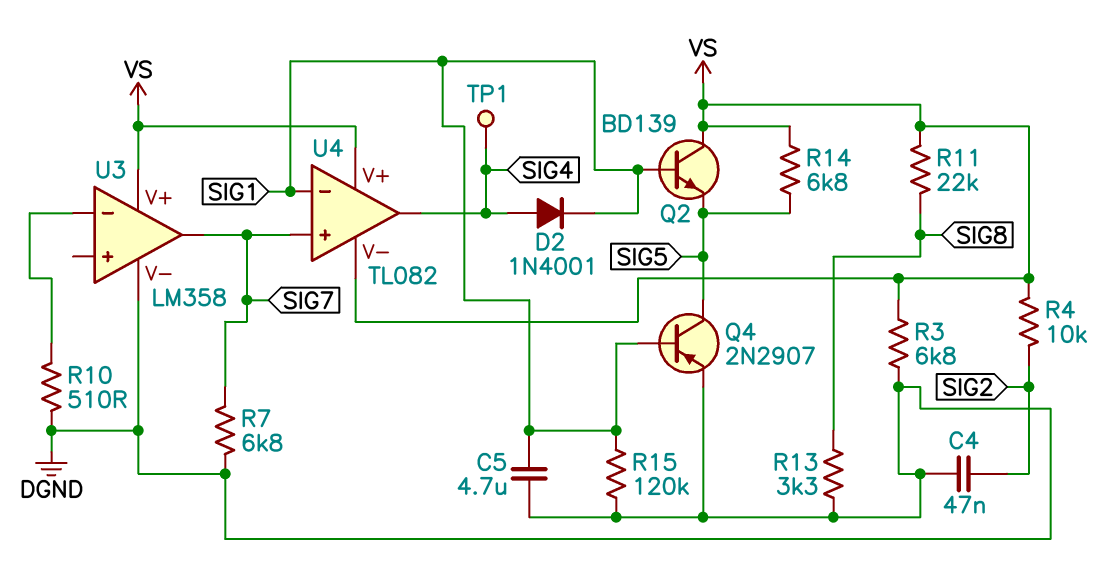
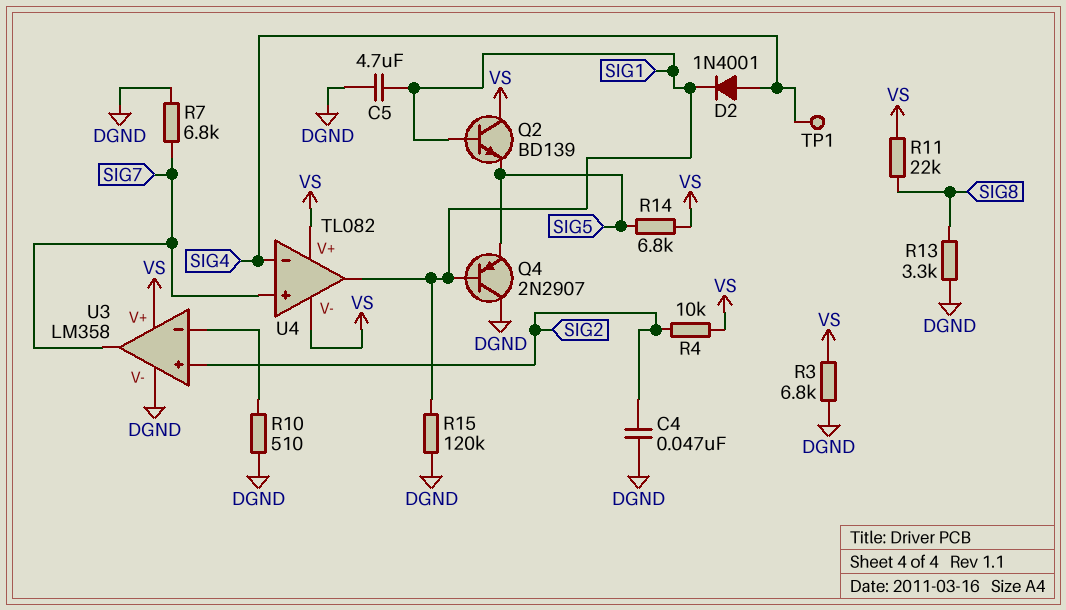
Q4: PNP 2N2907 (B SIG1, C SIG5, E DGND) -> PNP 2N2907 (B SIG1, C DGND, E SIG5)
U3 pin in+: none -> SIG2
U4 pin in-: SIG1 -> SIG4
U4 pin out: SIG4 -> SIG1

